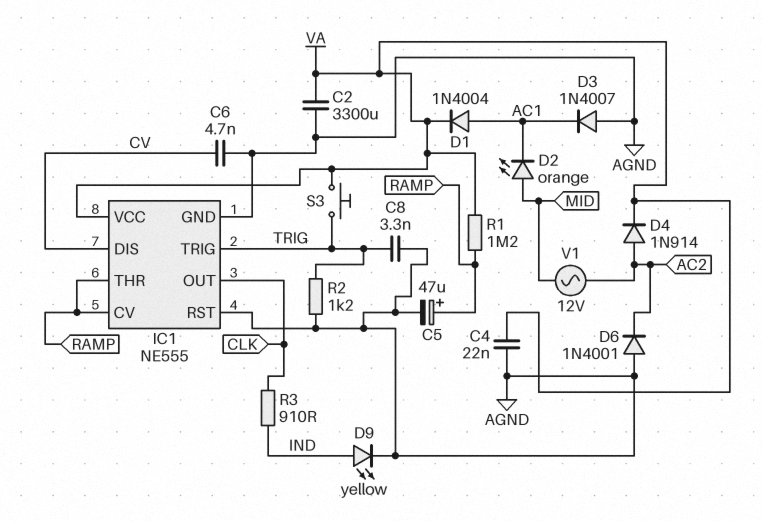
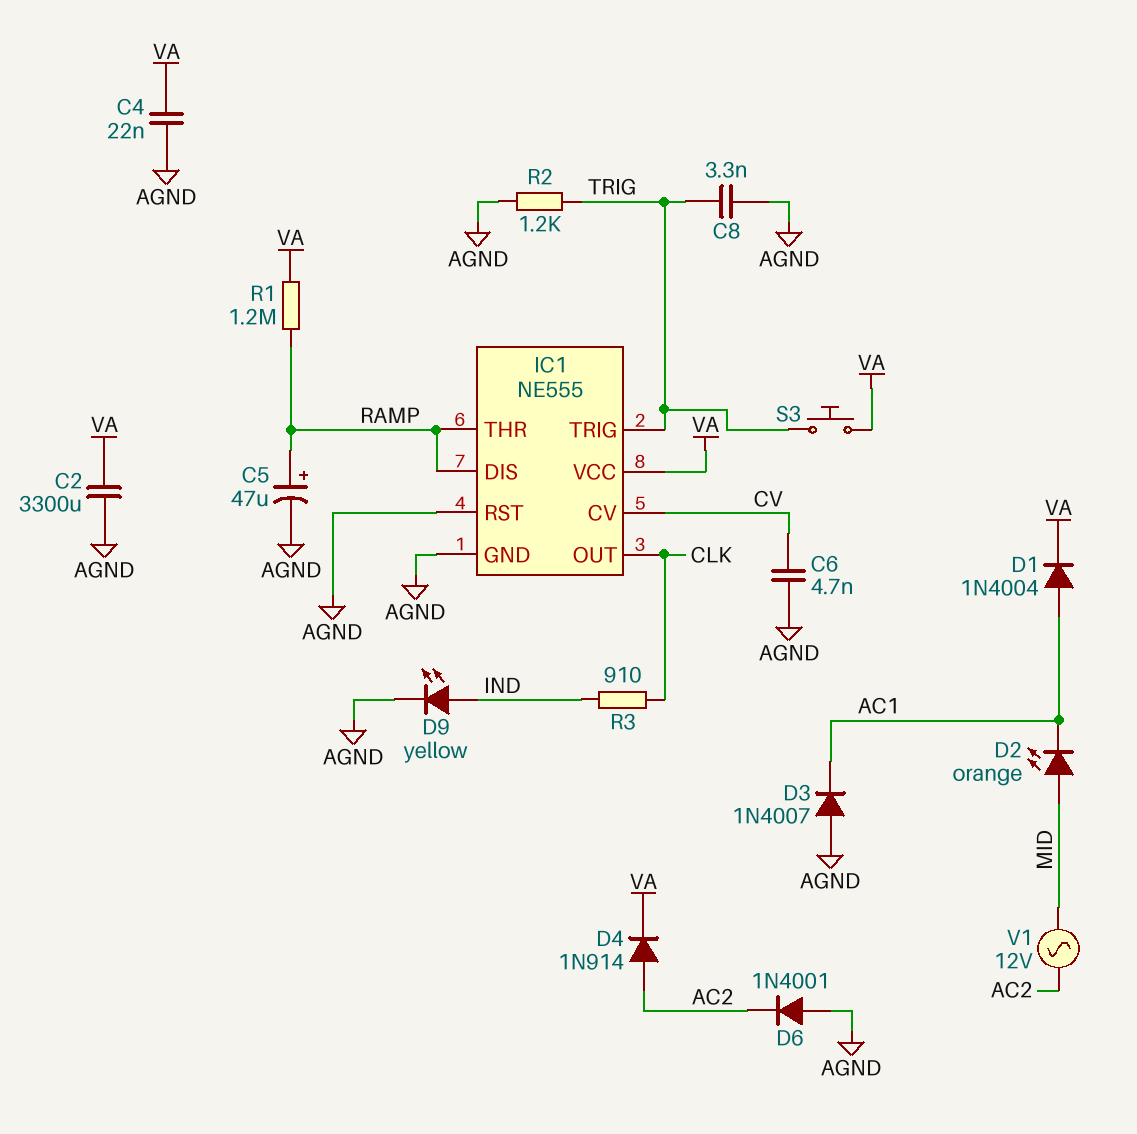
IC1 pin CV: RAMP -> CV
IC1 pin DIS: CV -> RAMP

